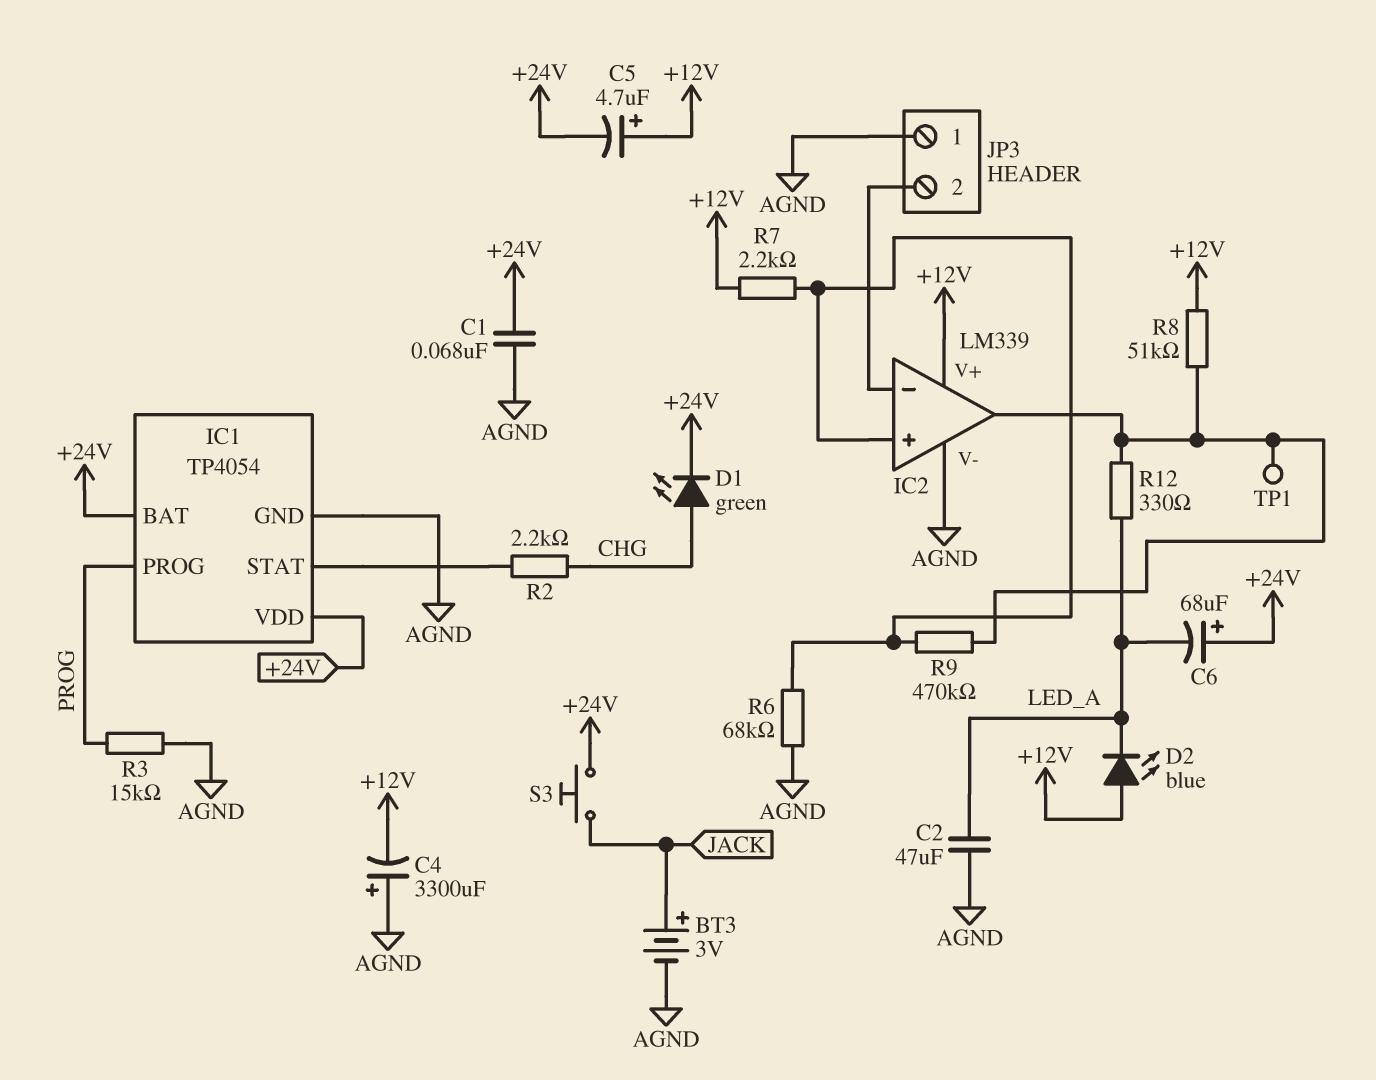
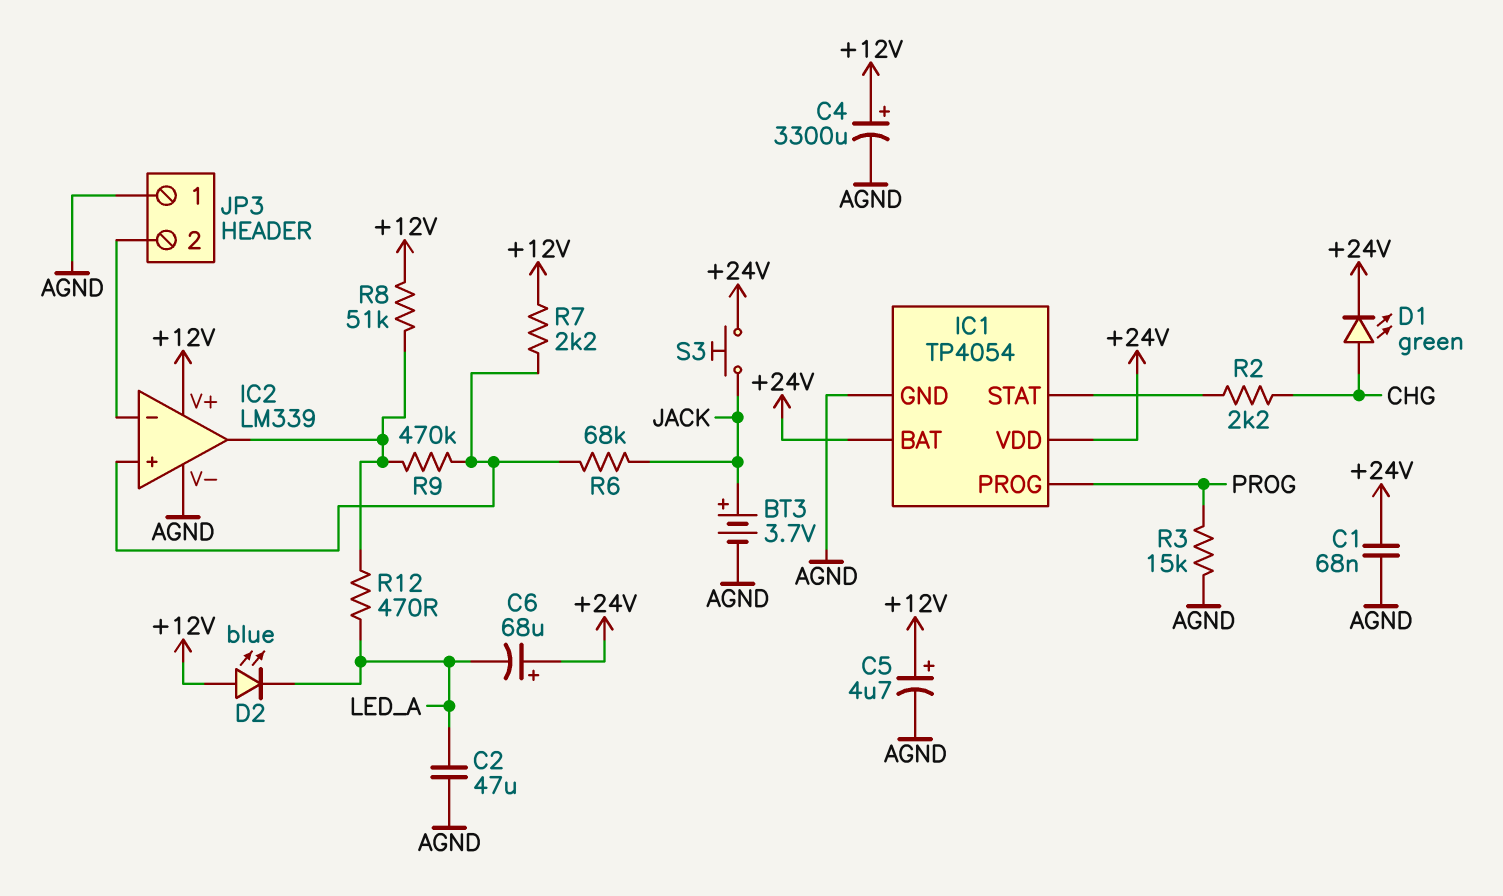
BT3: 3V (plus JACK, minus AGND) -> 3.7V (plus JACK, minus AGND)
C4: 3300uF (plus AGND, minus +12V) -> 3300uF (plus +12V, minus AGND)
C5: 4.7uF (plus +12V, minus +24V) -> 4.7uF (plus +12V, minus AGND)
R6: 68k (AGND, IC2/in+) -> 68k (IC2/in+, JACK)
R12: 330 (IC2/out, LED_A) -> 470 (IC2/out, LED_A)
TP1: test point (IC2/out) -> none

